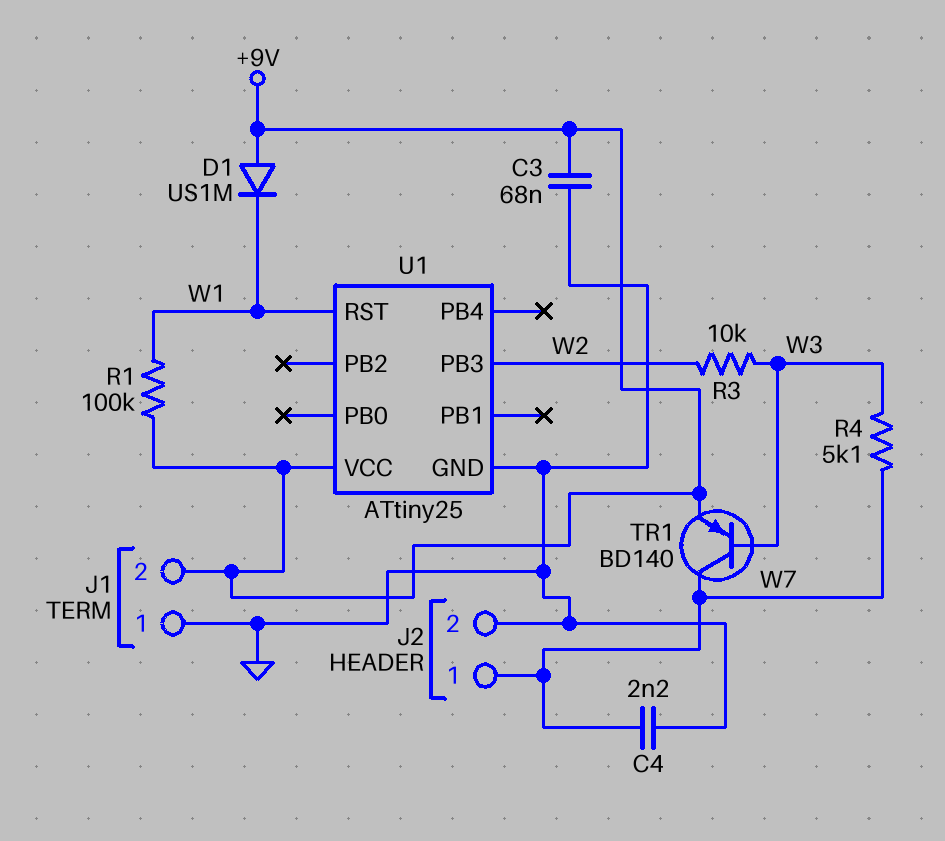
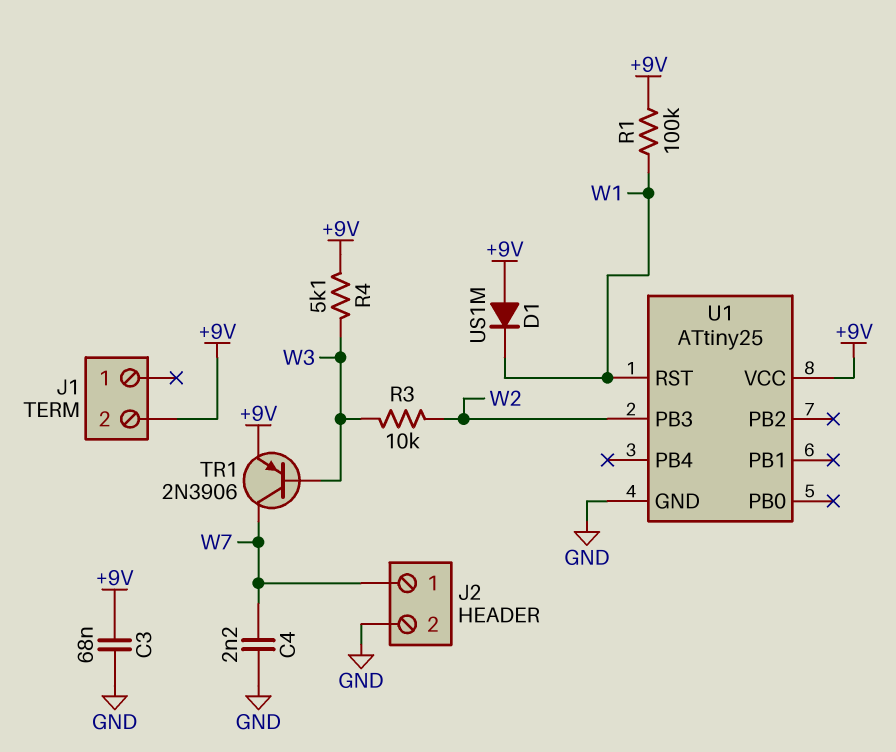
J1 pin 1: GND -> none
R4: 5.1k (W3, W7) -> 5.1k (+9V, W3)
TR1: PNP BD140 (B W3, C W7, E +9V) -> PNP 2N3906 (B W3, C W7, E +9V)

